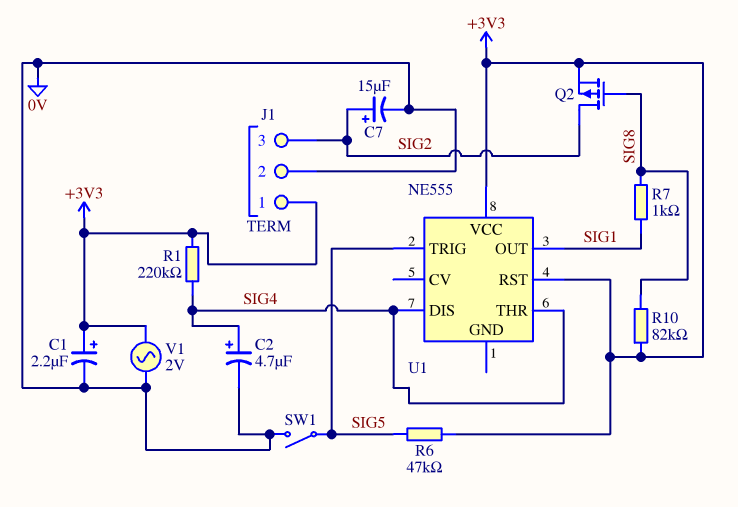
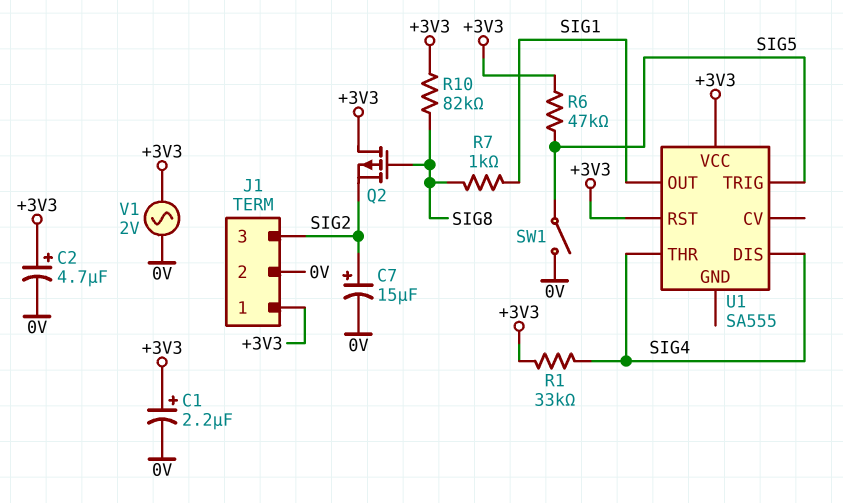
C2: 4.7uF (plus SIG4, minus 0V) -> 4.7uF (plus +3V3, minus 0V)
Q2: PMOS (G SIG8, D SIG2, S +3V3) -> PMOS (G SIG8, D +3V3, S SIG2)
R1: 220k (+3V3, SIG4) -> 33k (+3V3, SIG4)
U1: NE555 -> SA555

